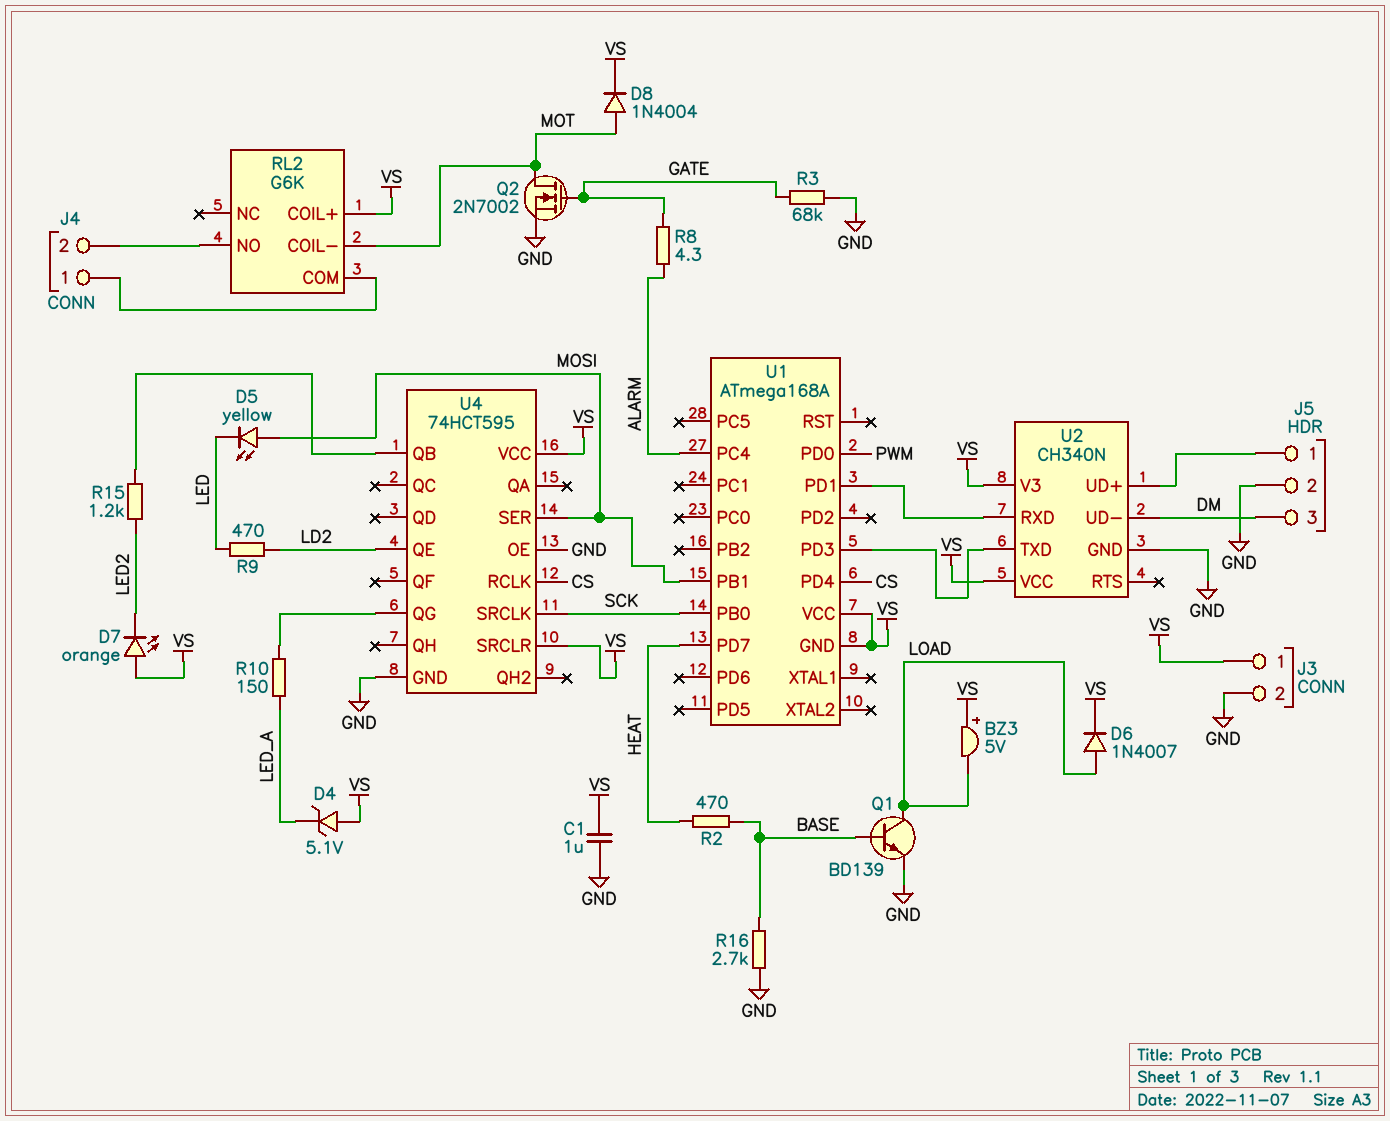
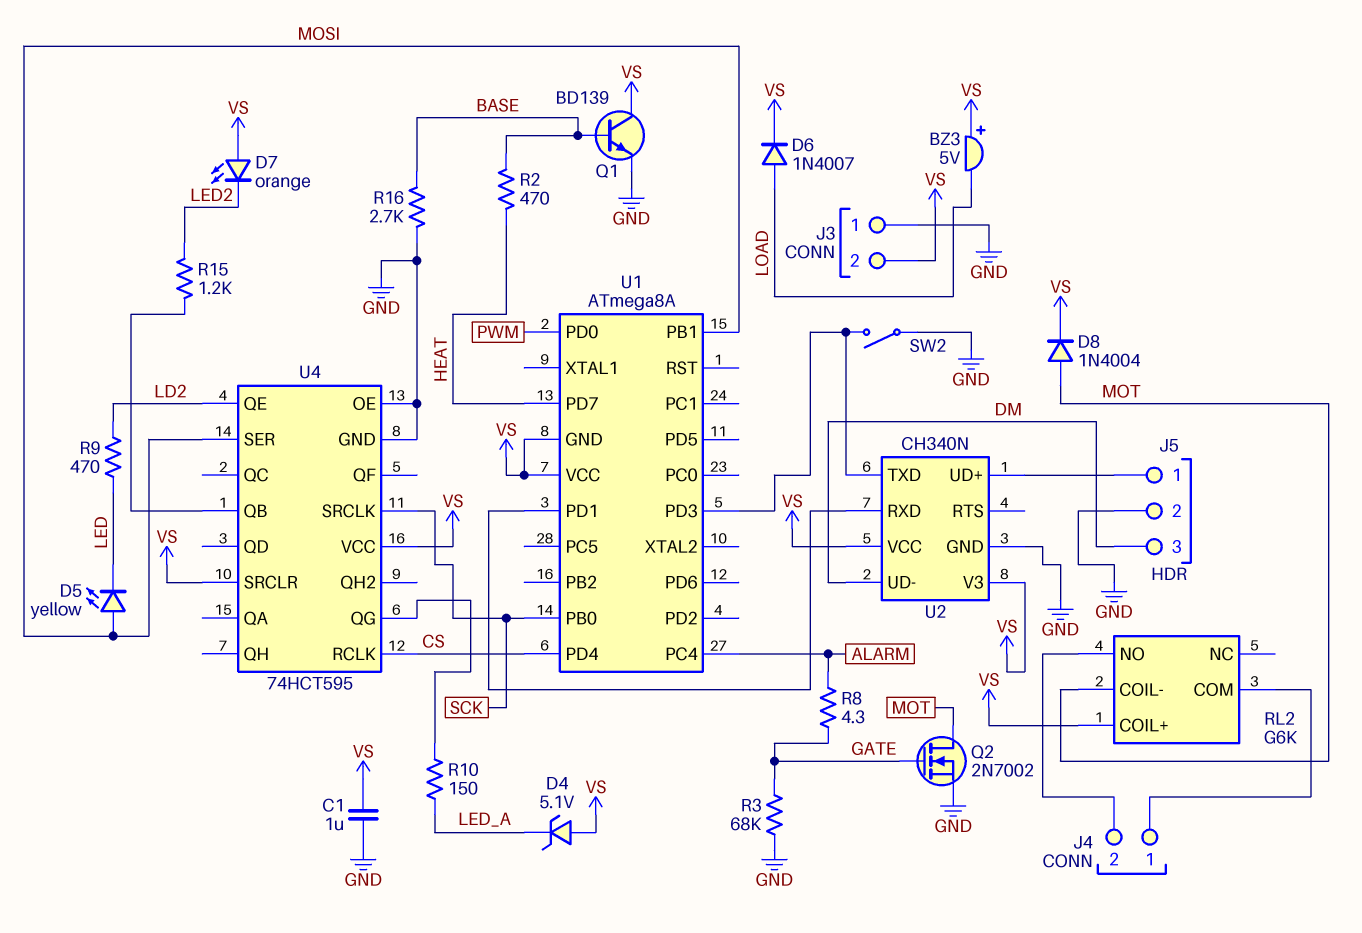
J3 pin 1: VS -> GND
J3 pin 2: GND -> VS
Q1: NPN BD139 (B BASE, C LOAD, E GND) -> NPN BD139 (B BASE, C VS, E GND)
SW2: none -> switch (GND, U1/PD3)
U1: ATmega168A -> ATmega8A

